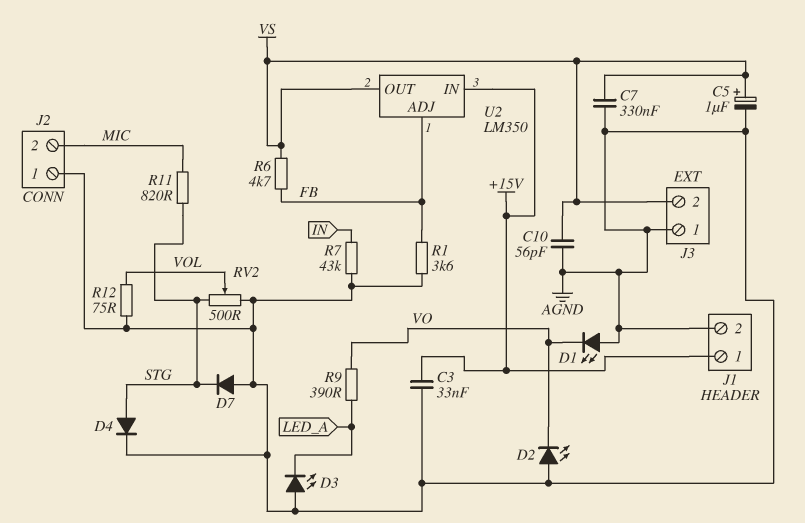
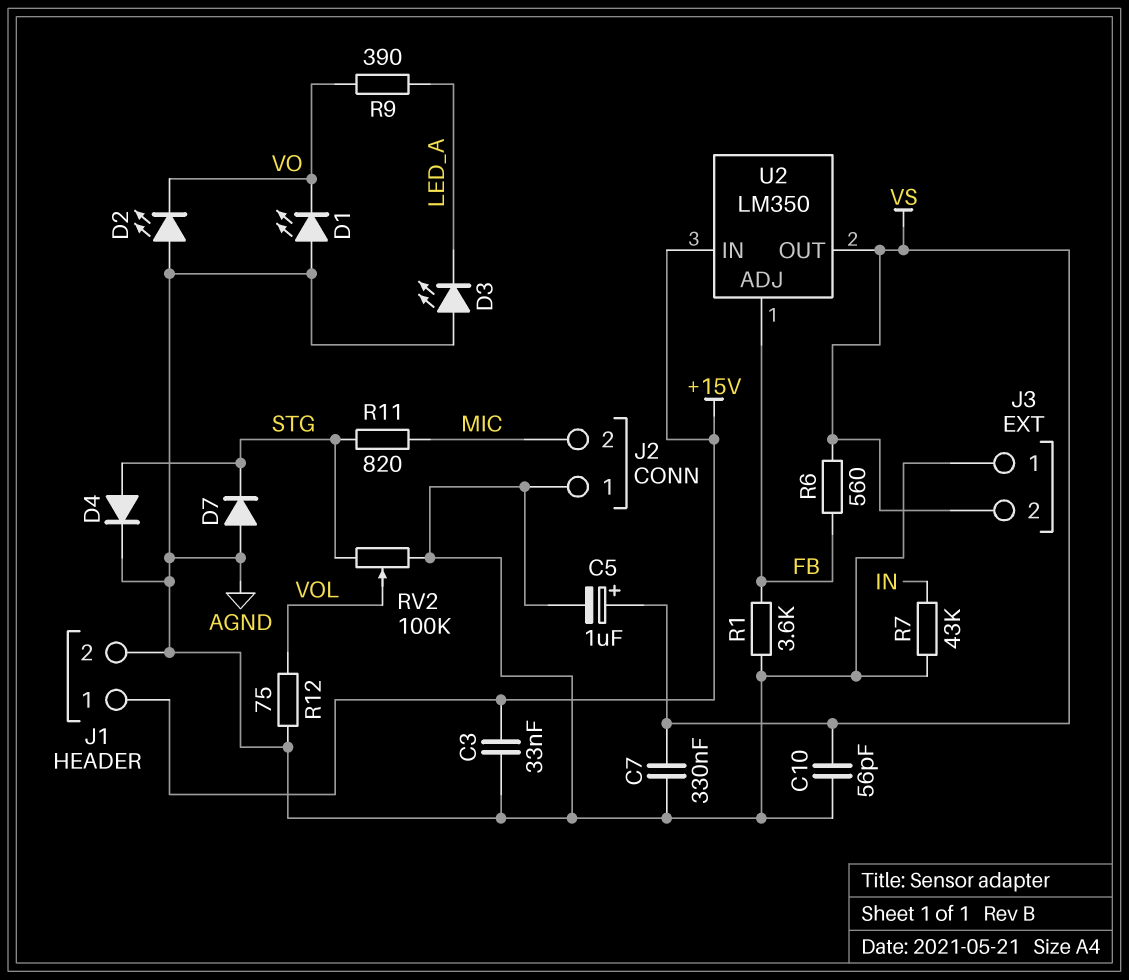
R6: 4.7k (FB, VS) -> 560 (FB, VS)
RV2: 500 (AGND, STG, wiper VOL) -> 100k (AGND, STG, wiper VOL)

